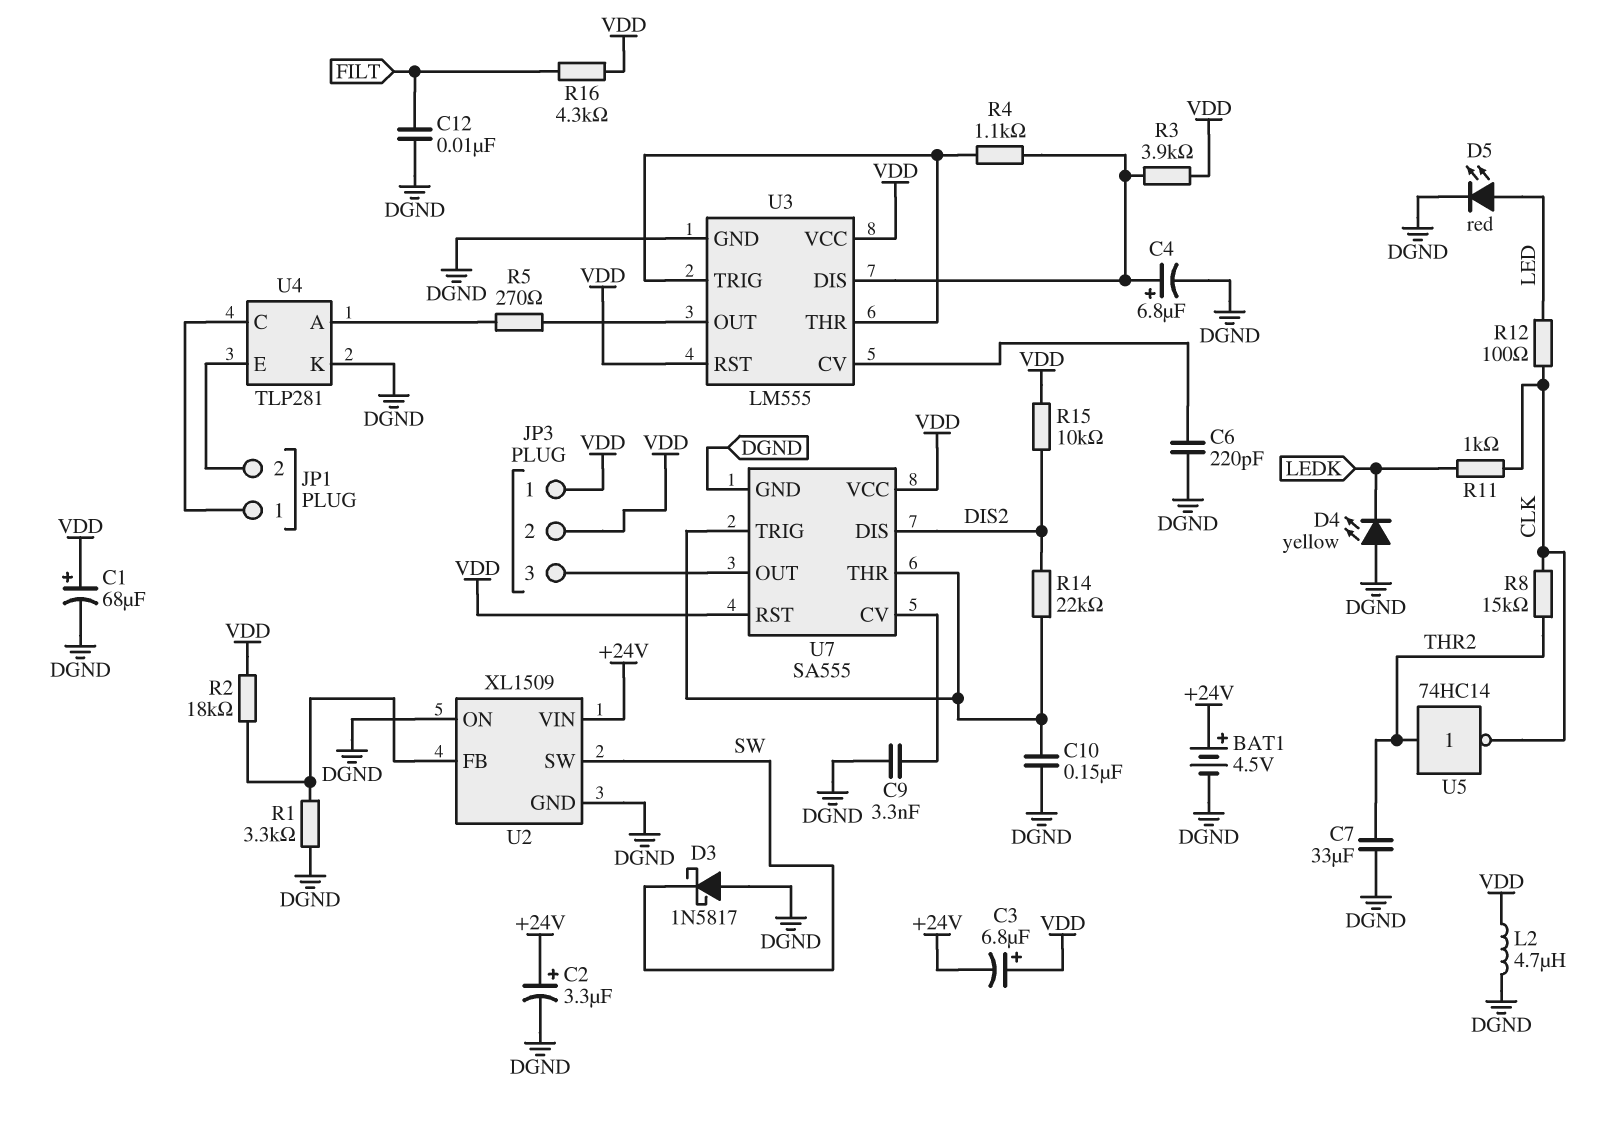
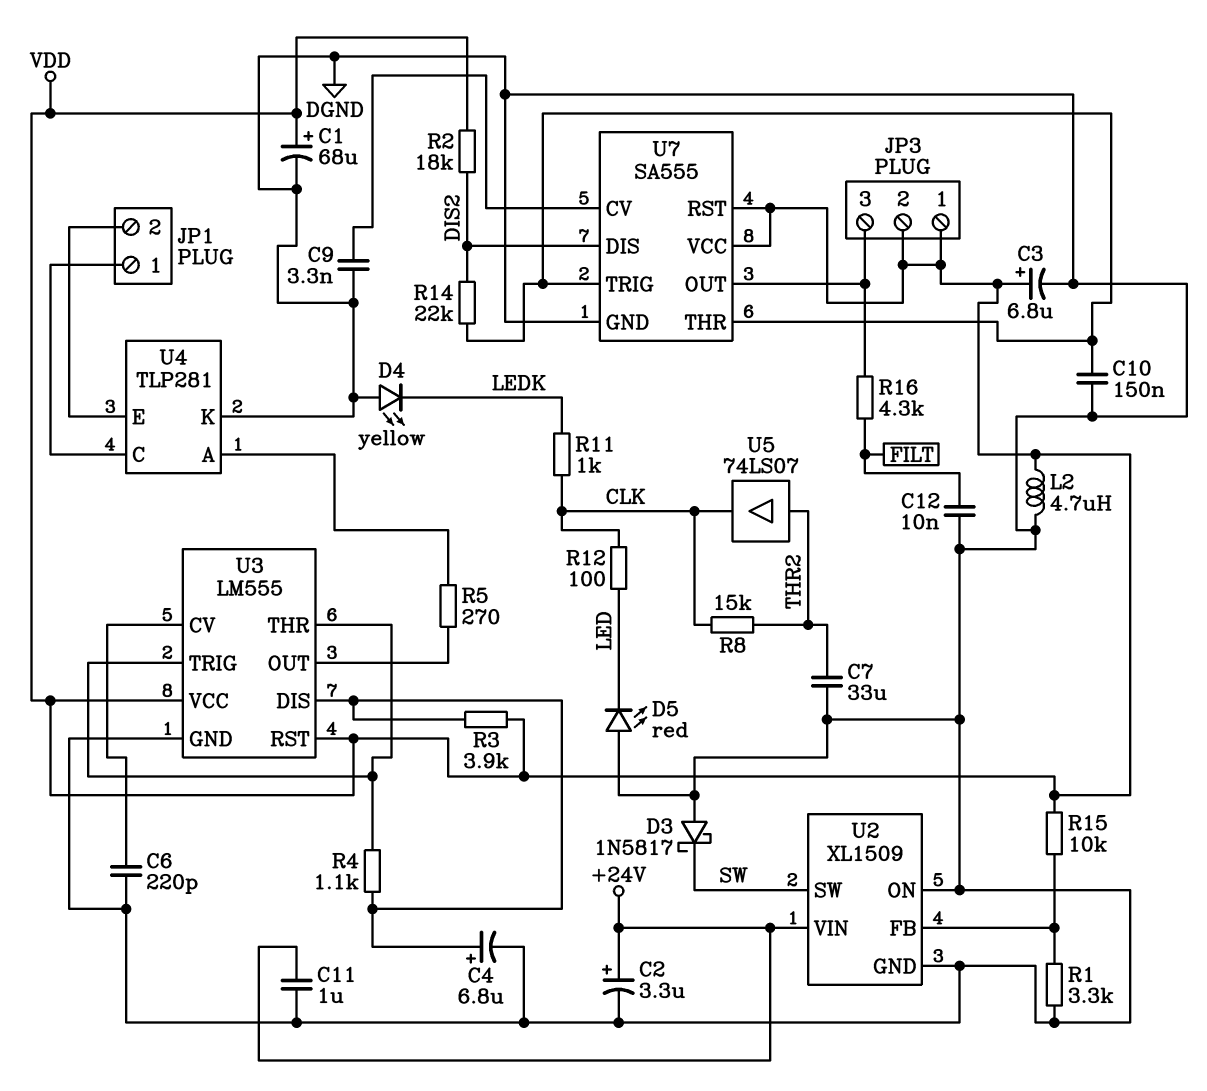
BAT1: 4.5V (plus +24V, minus DGND) -> none
C3: 6.8uF (plus VDD, minus +24V) -> 6.8uF (plus VDD, minus DGND)
C11: none -> 1uF (+24V, DGND)
D5: LED red (A LED, K DGND) -> LED red (A DGND, K LED)
R2: 18k (U2/FB, VDD) -> 18k (DIS2, VDD)
R15: 10k (DIS2, VDD) -> 10k (U2/FB, VDD)
R16: 4.3k (FILT, VDD) -> 4.3k (FILT, JP3/3)
U5: NOT 74HC14 (in THR2, out CLK) -> buffer 74LS07 (in THR2, out CLK)

